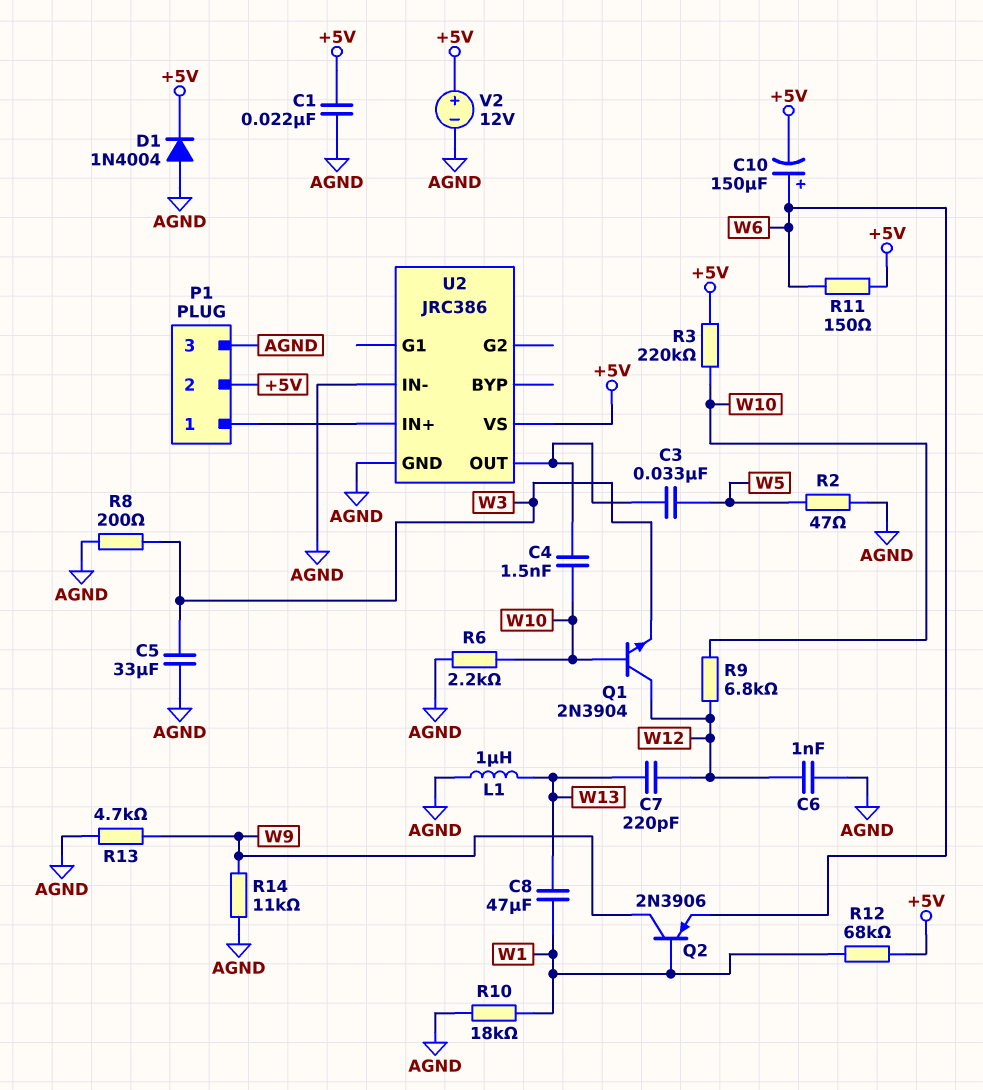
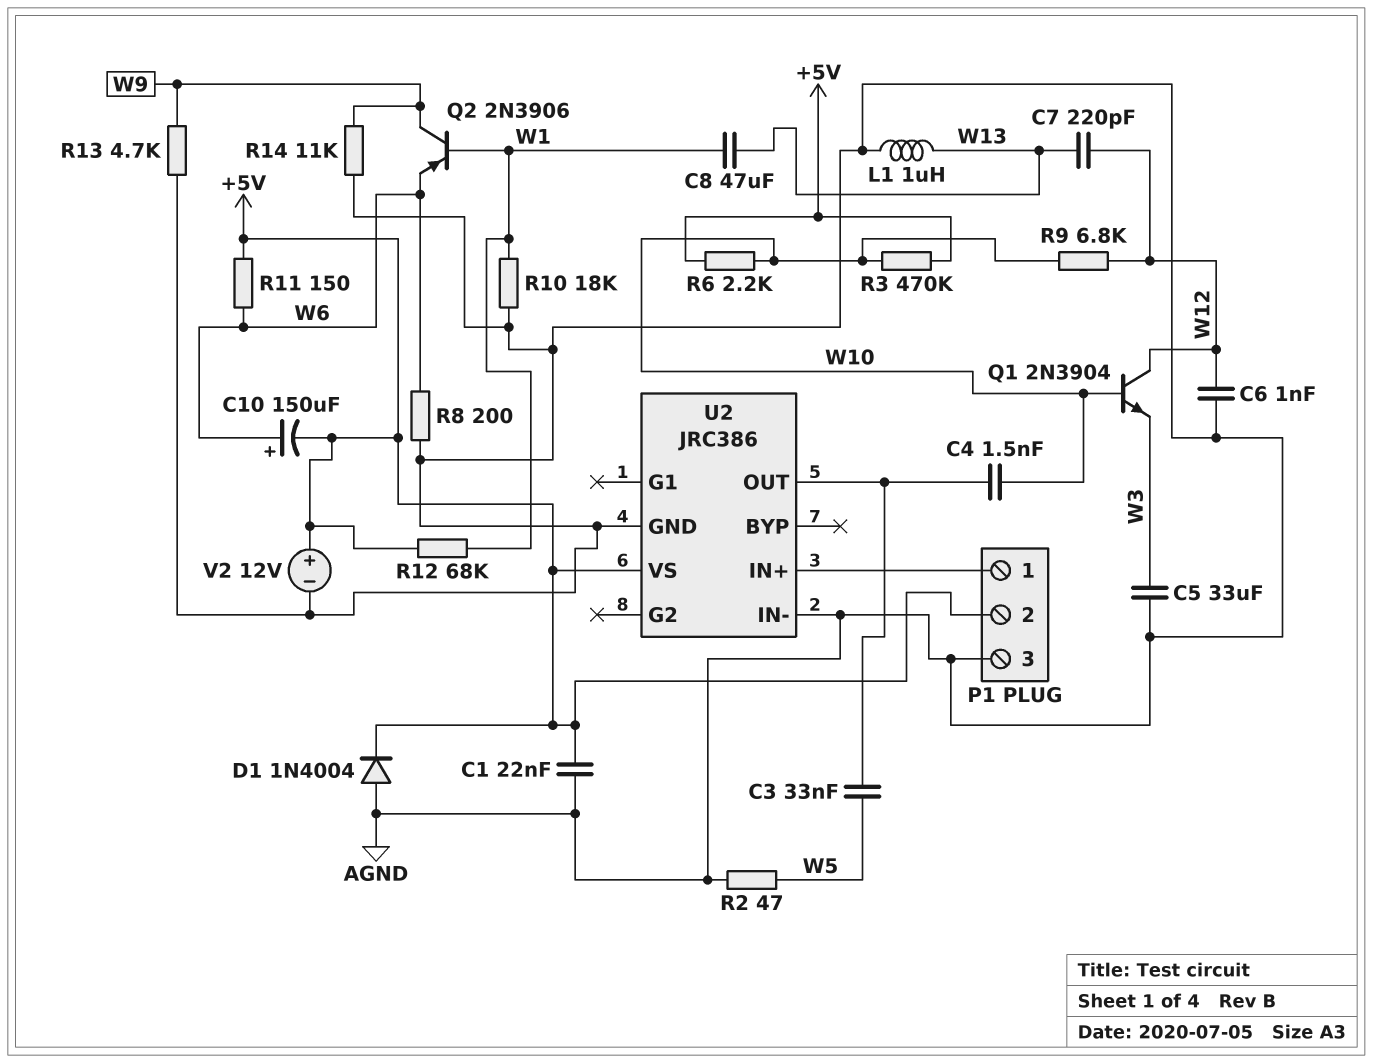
R3: 220k (+5V, W10) -> 470k (+5V, W10)
R6: 2.2k (AGND, W10) -> 2.2k (+5V, W10)
R8: 200 (AGND, W3) -> 200 (AGND, W6)

